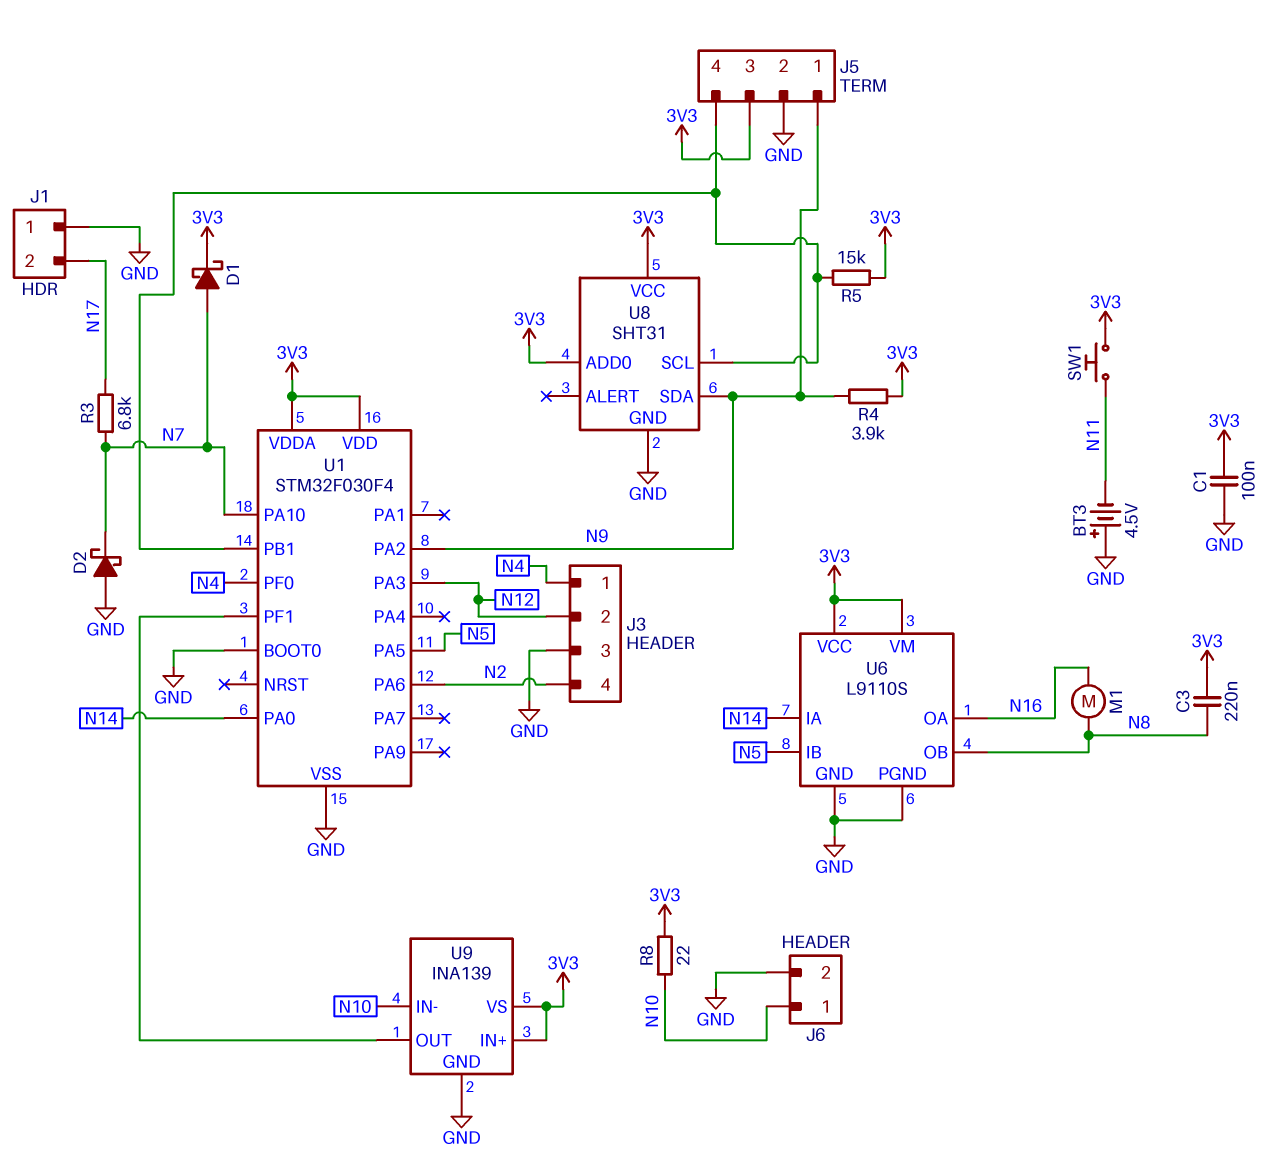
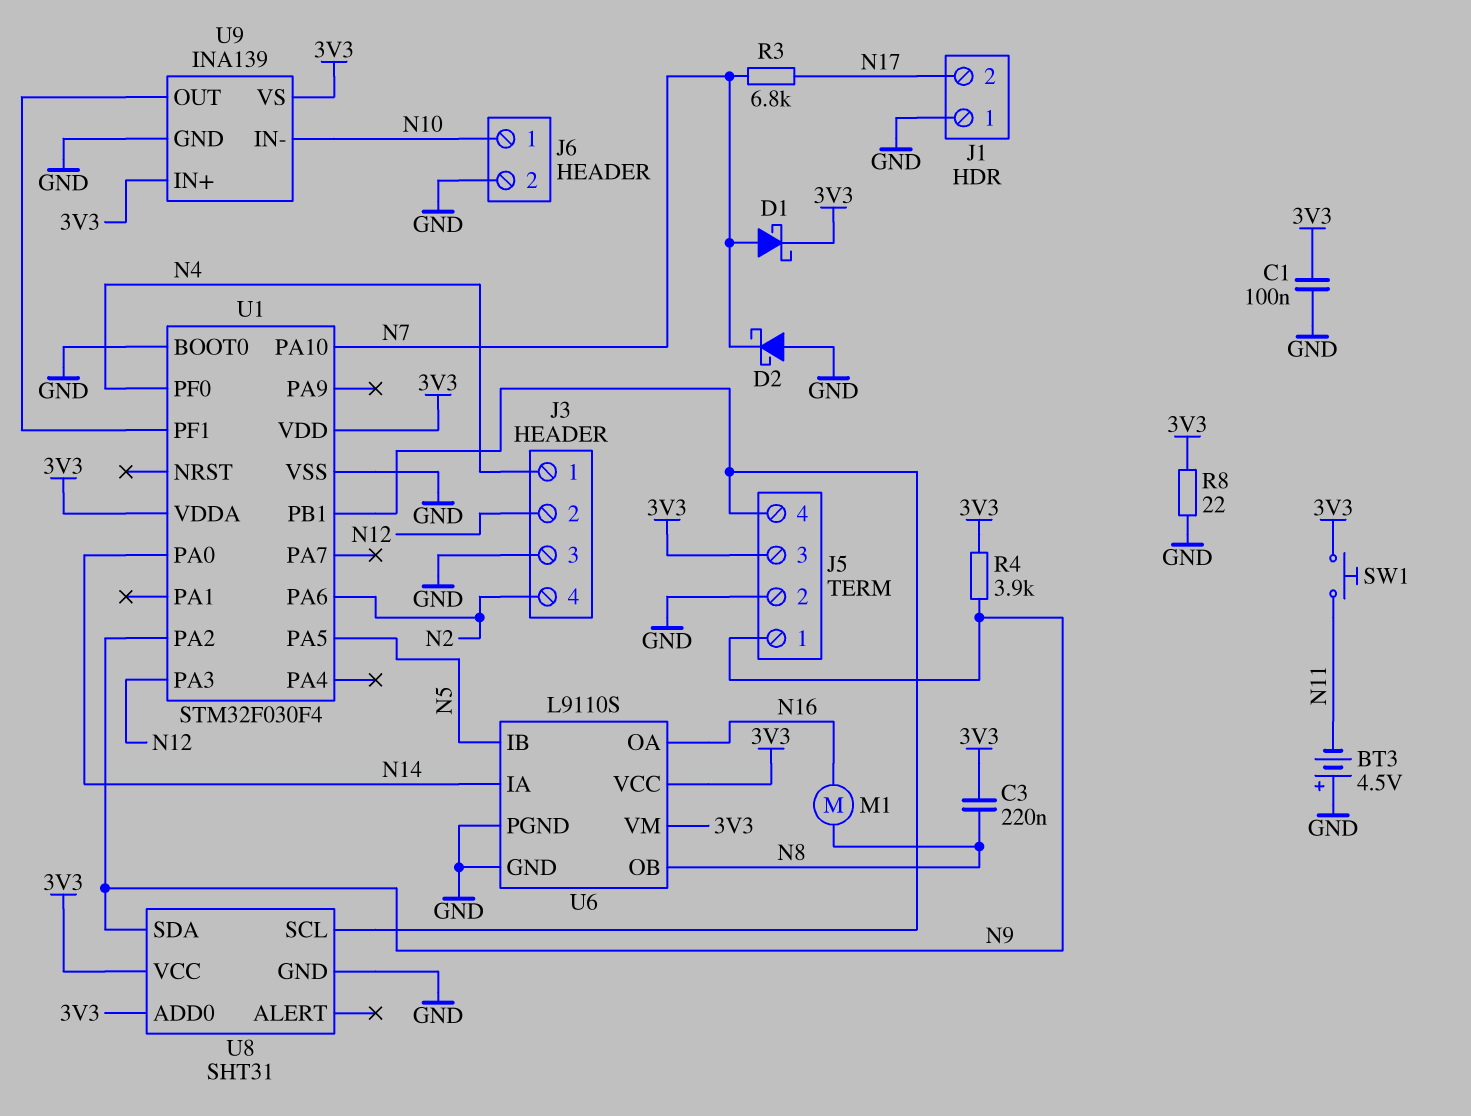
R5: 15k (3V3, J5/4) -> none
R8: 22 (3V3, N10) -> 22 (3V3, GND)

